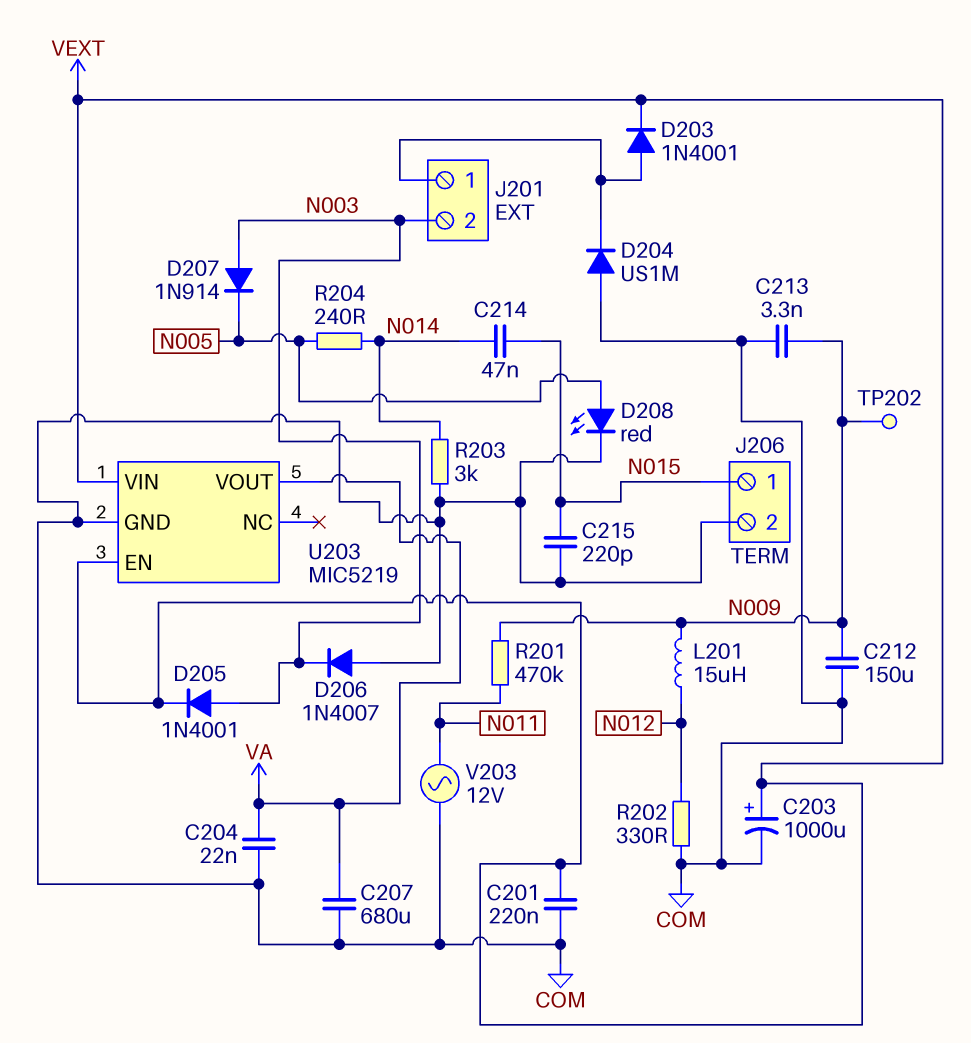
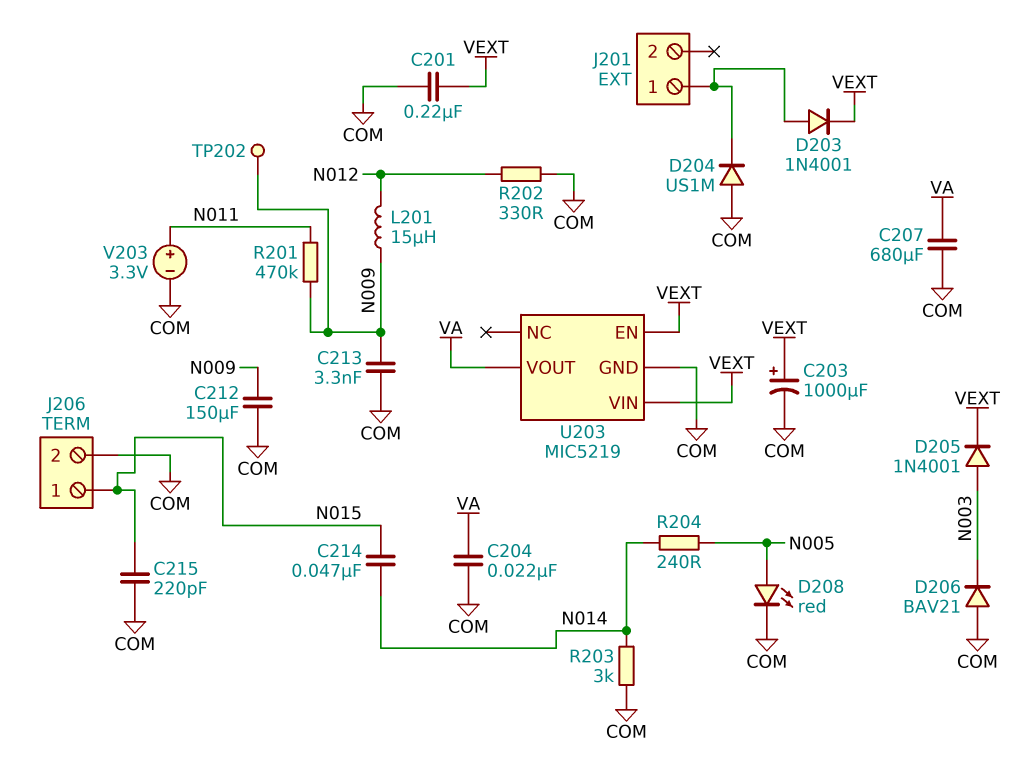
D206: diode 1N4007 (A COM, K N003) -> diode BAV21 (A COM, K N003)
D207: diode 1N914 (A N003, K N005) -> none
J201 pin 2: N003 -> none
V203: AC 12V (COM, N011) -> 3.3V (plus N011, minus COM)

